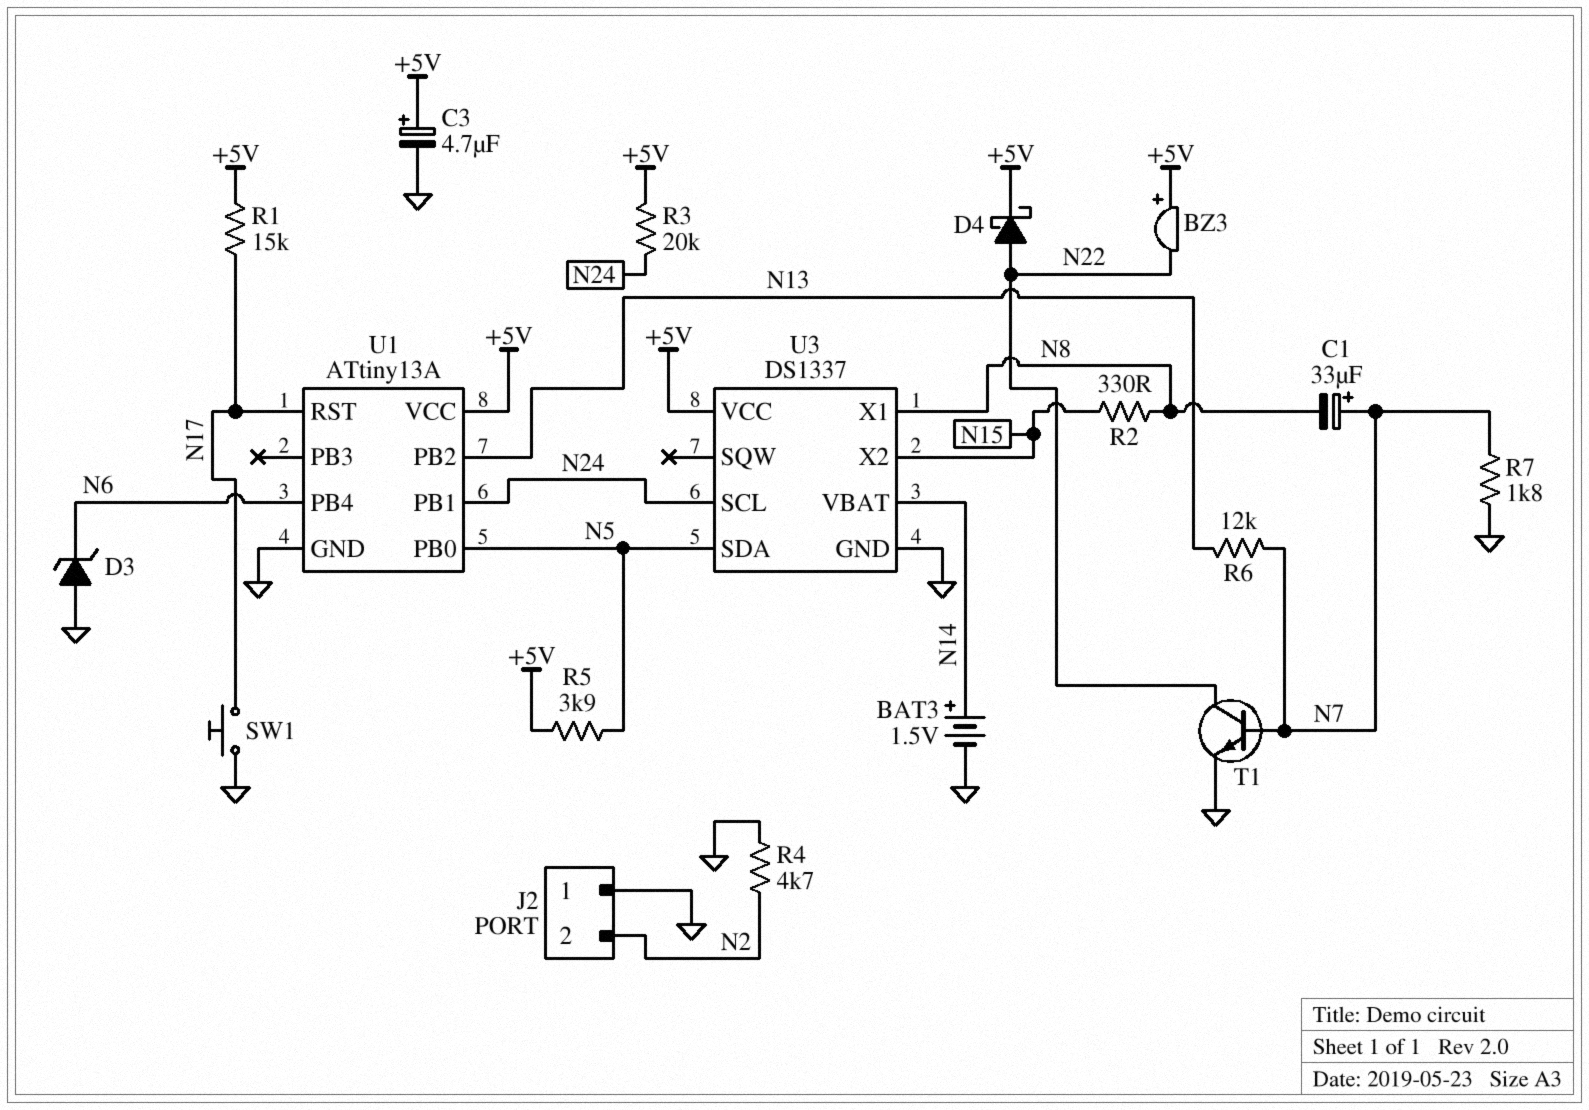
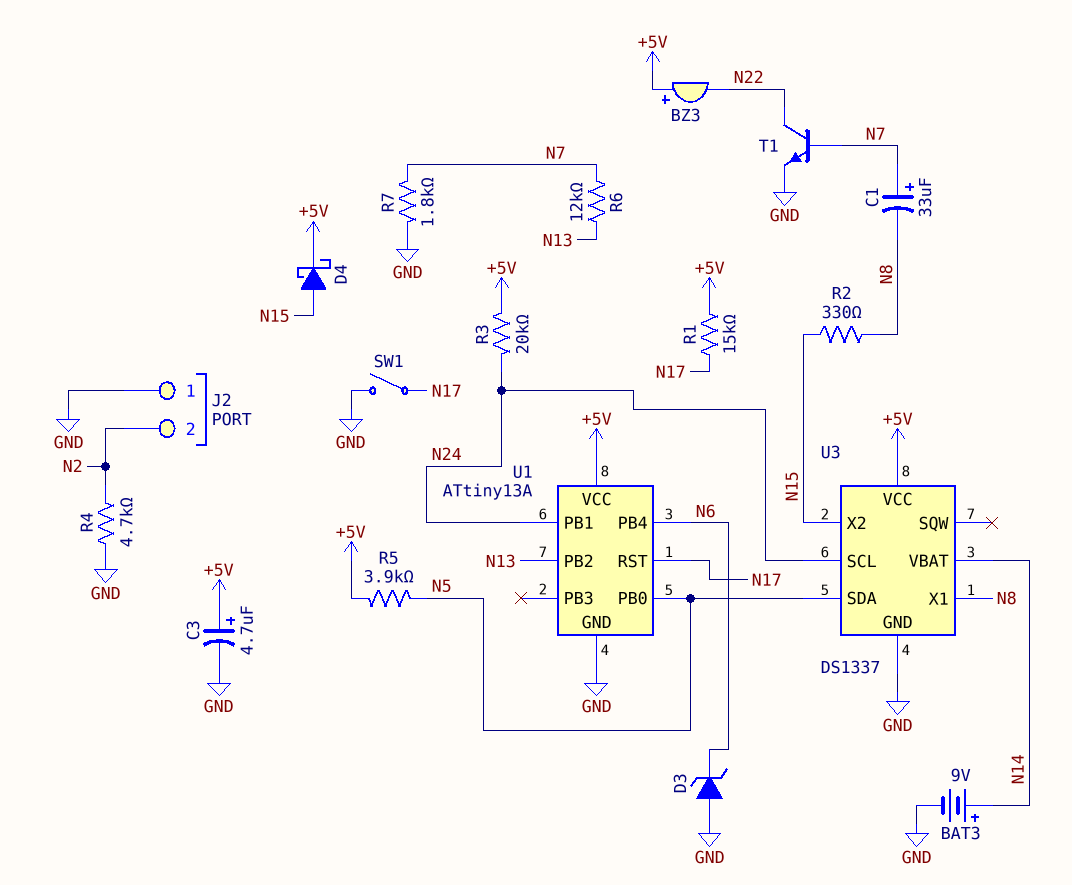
BAT3: 1.5V (plus N14, minus GND) -> 9V (plus N14, minus GND)
D4: schottky (A N22, K +5V) -> schottky (A N15, K +5V)
SW1: button (GND, N17) -> switch (GND, N17)

